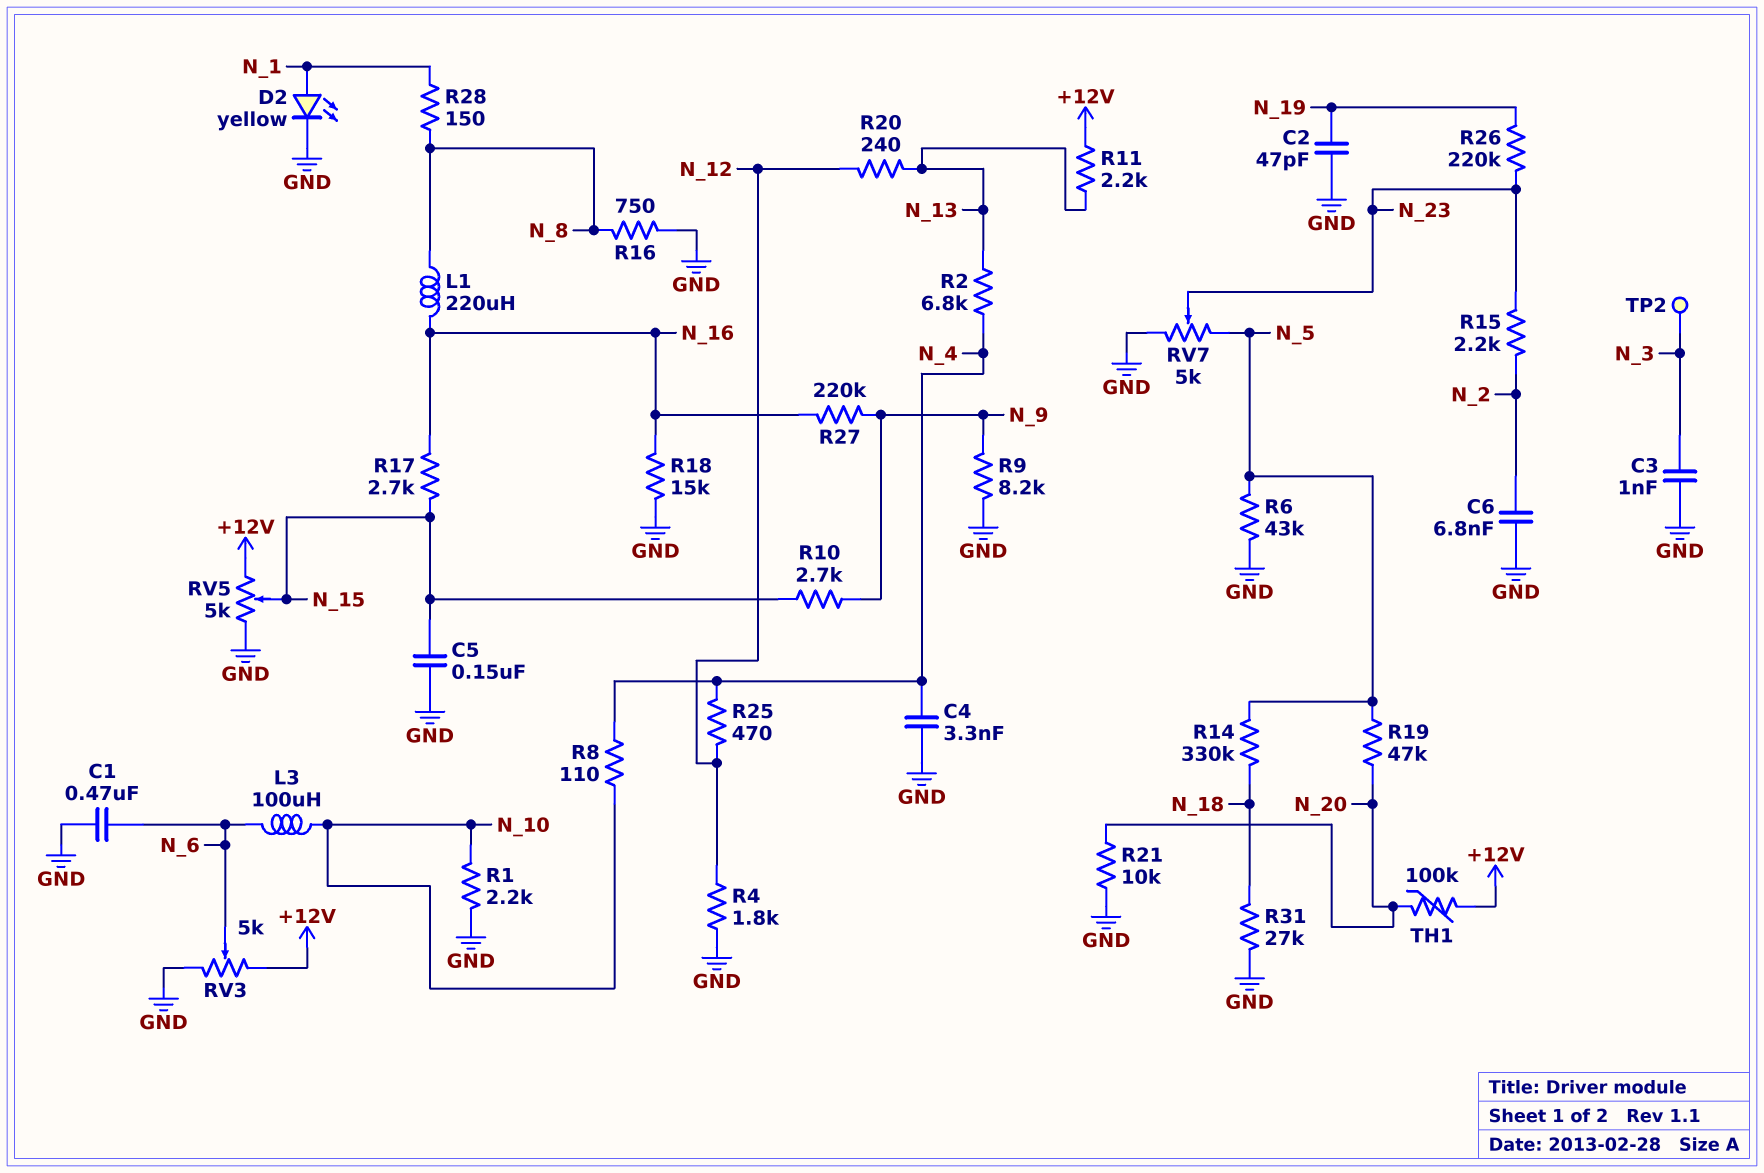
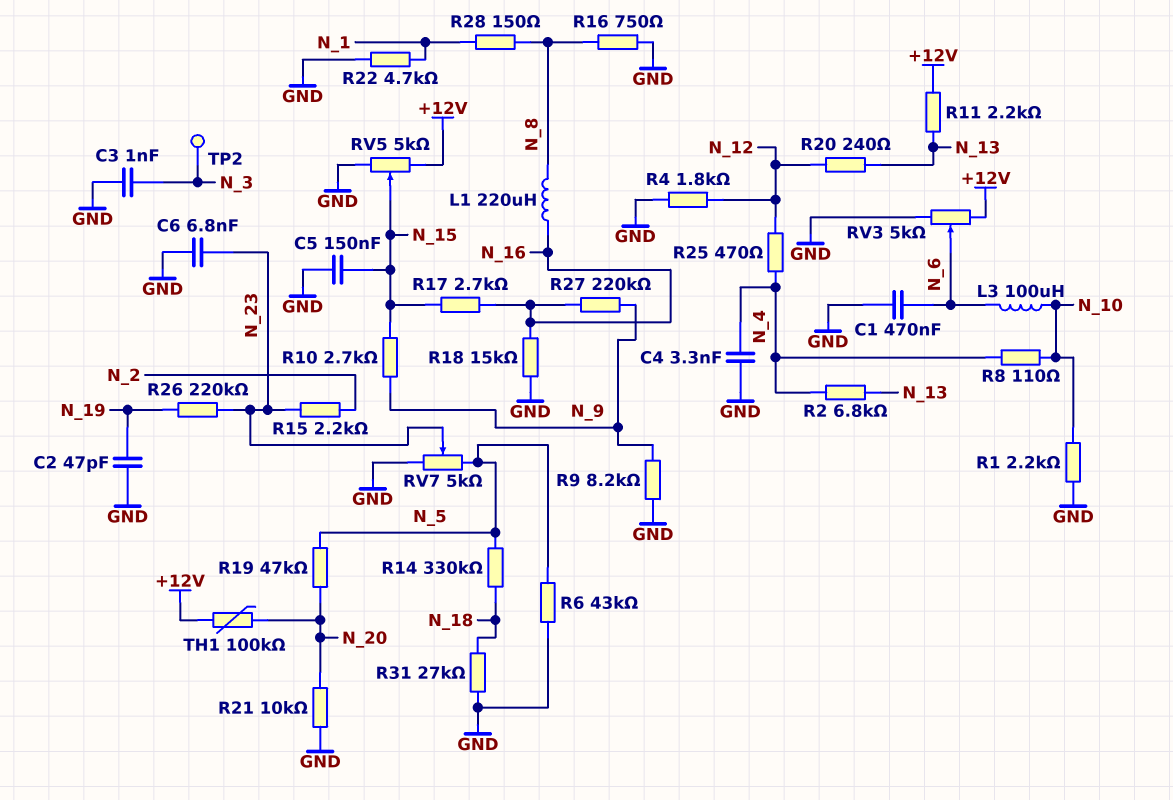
C6: 6.8nF (GND, N_2) -> 6.8nF (GND, N_23)
D2: LED yellow (A N_1, K GND) -> none
R22: none -> 4.7k (GND, N_1)

